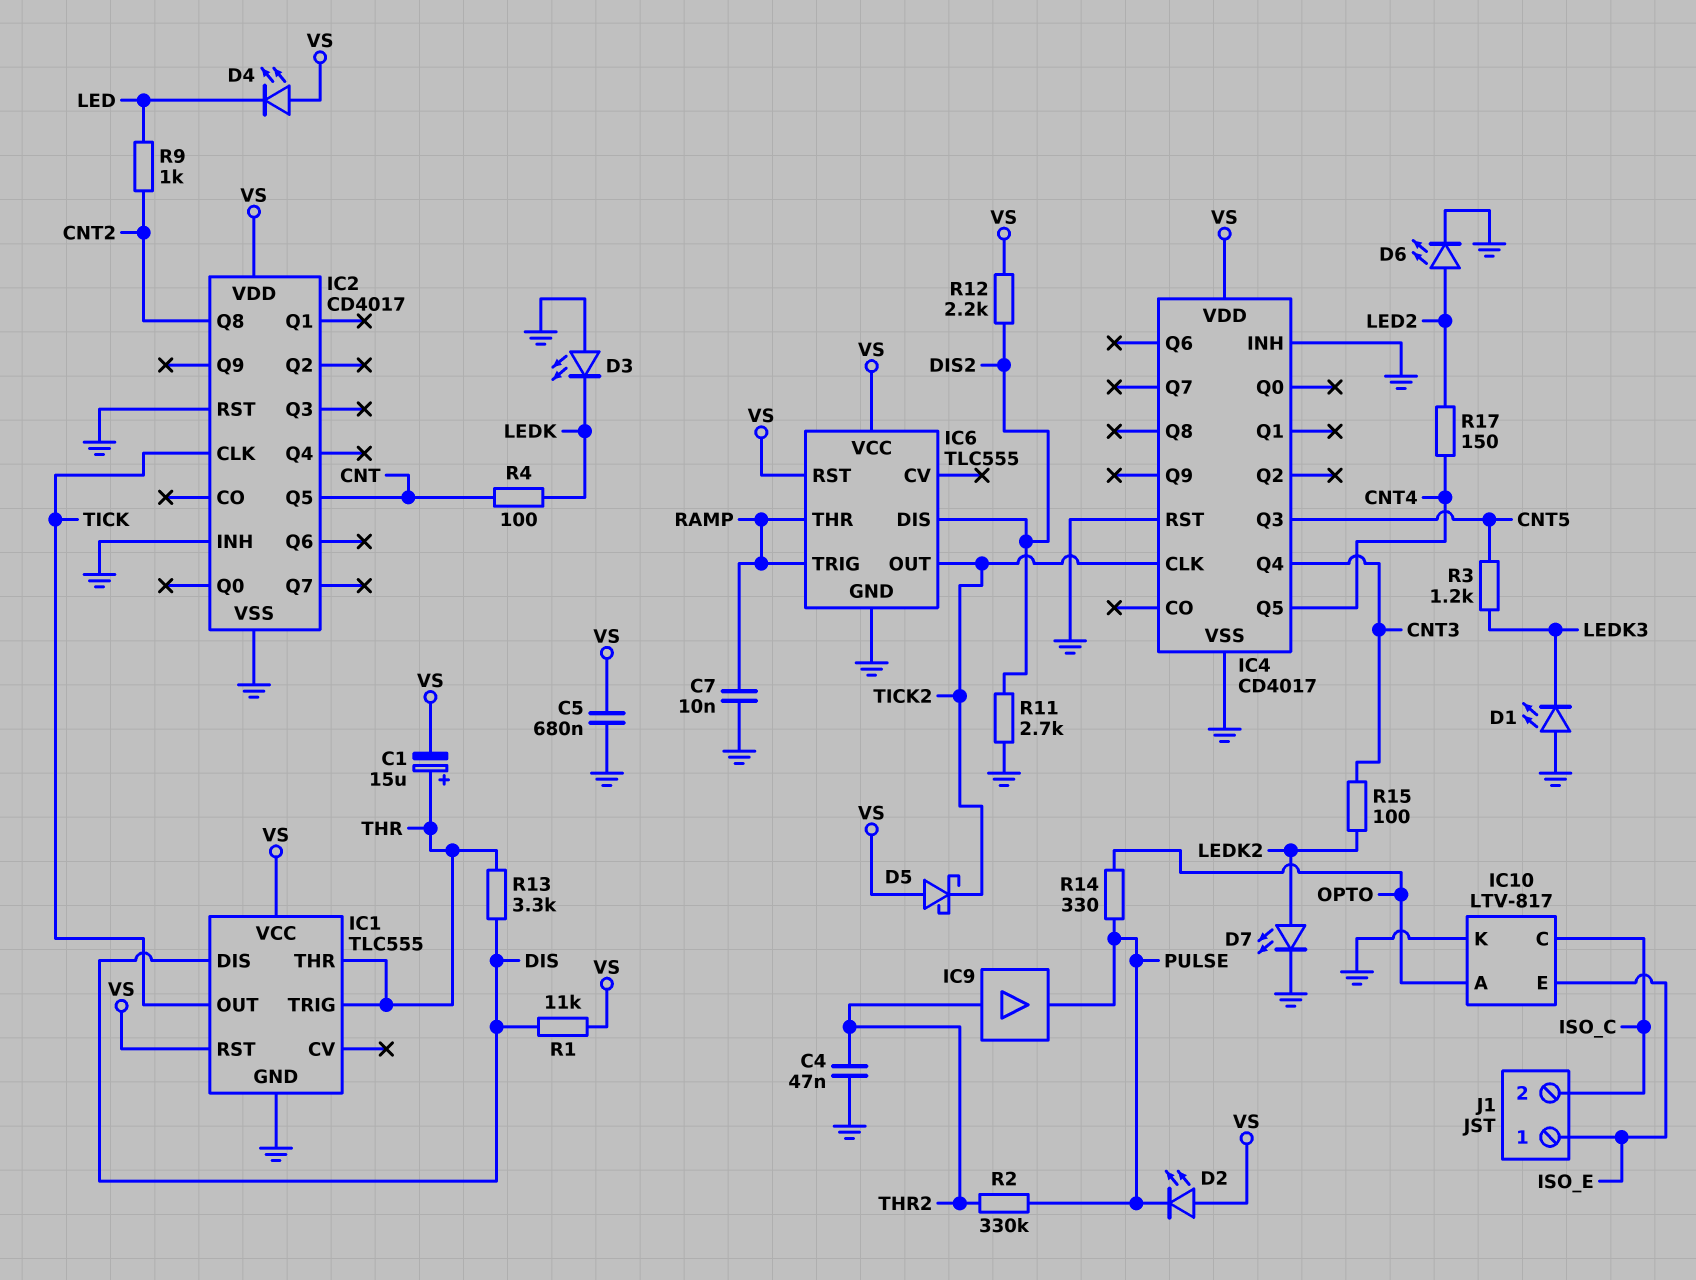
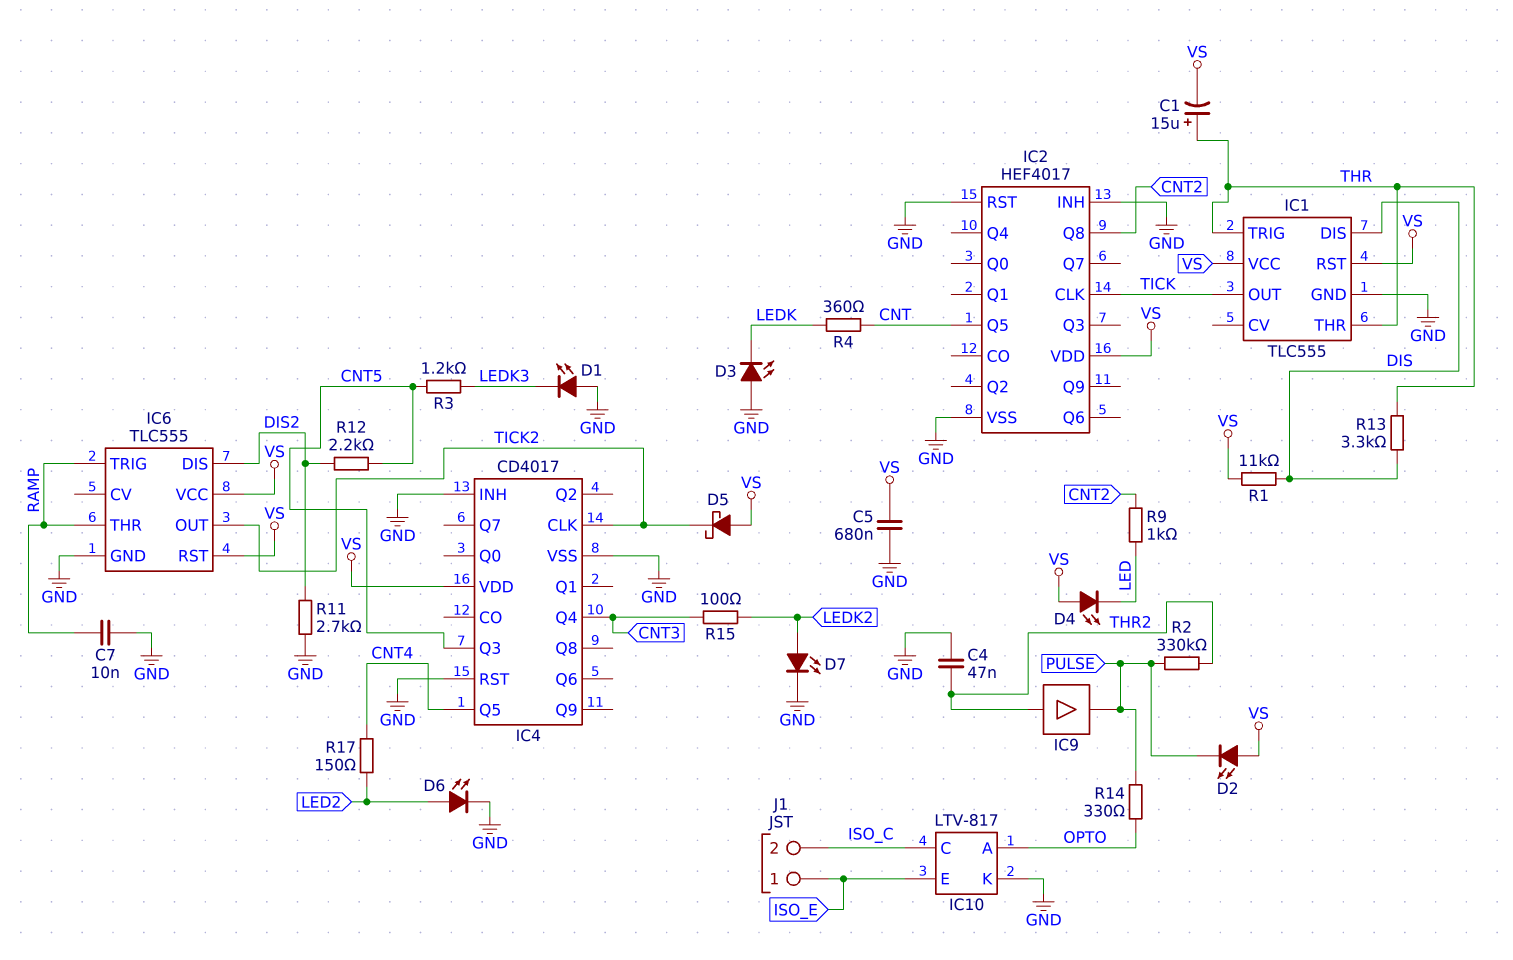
IC2: CD4017 -> HEF4017
R4: 100 (CNT, LEDK) -> 360 (CNT, LEDK)
R12: 2.2k (DIS2, VS) -> 2.2k (CNT5, DIS2)

